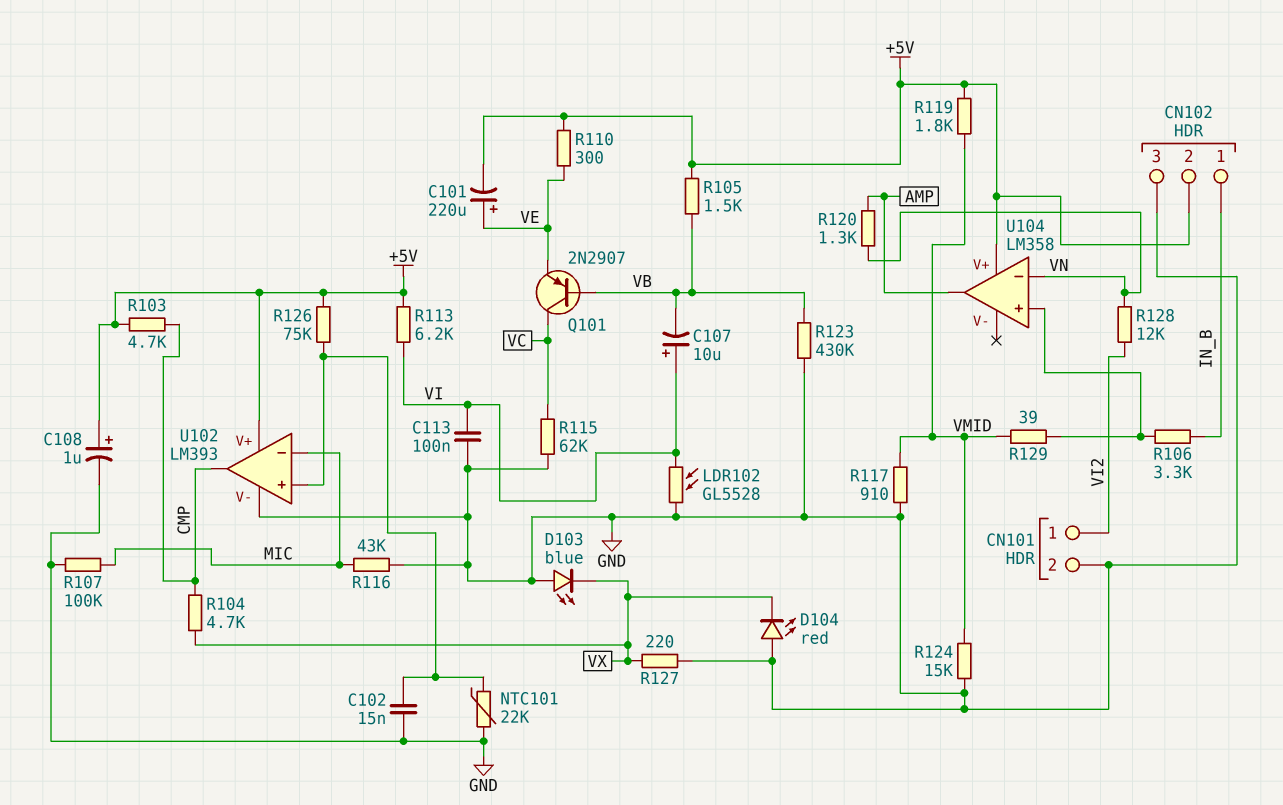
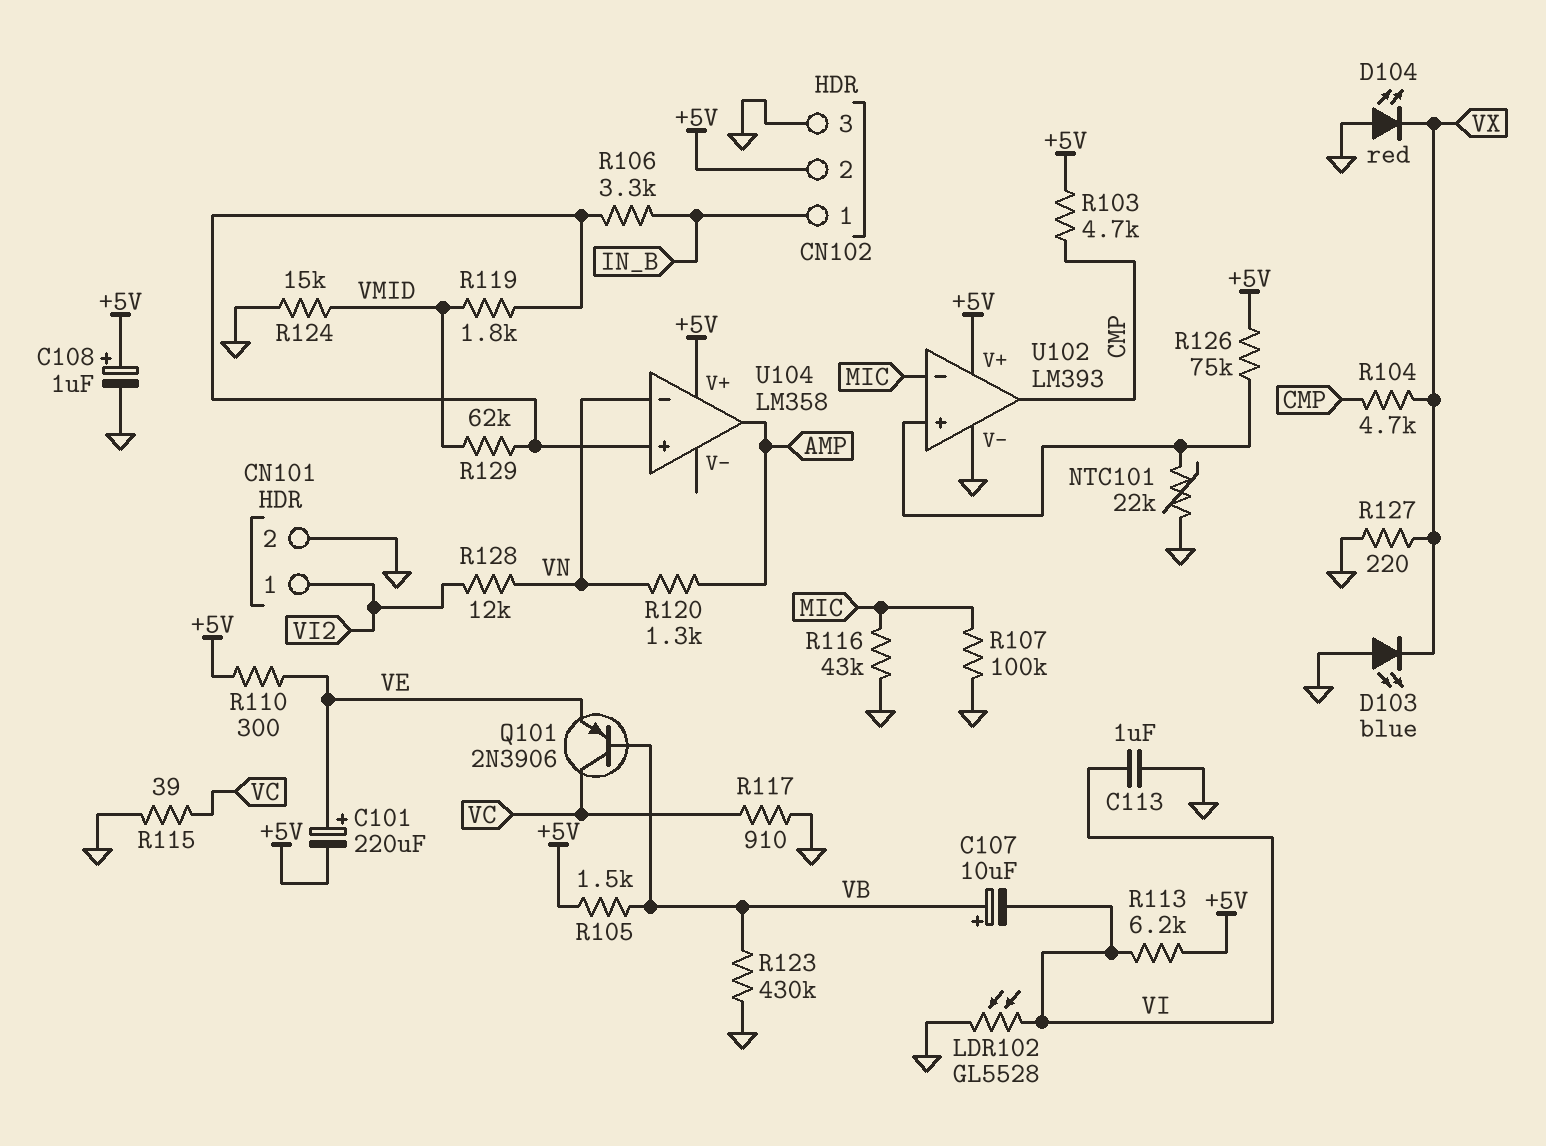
C102: 15nF (GND, U102/in+) -> none
C107: 10uF (plus VI, minus VB) -> 10uF (plus VB, minus VI)
C113: 100nF (GND, VI) -> 1uF (GND, VI)
Q101: PNP 2N2907 (B VB, C VC, E VE) -> PNP 2N3906 (B VB, C VC, E VE)
R115: 62k (GND, VC) -> 39 (GND, VC)
R117: 910 (GND, VMID) -> 910 (GND, VC)
R119: 1.8k (+5V, VMID) -> 1.8k (U104/in+, VMID)
R129: 39 (U104/in+, VMID) -> 62k (U104/in+, VMID)

